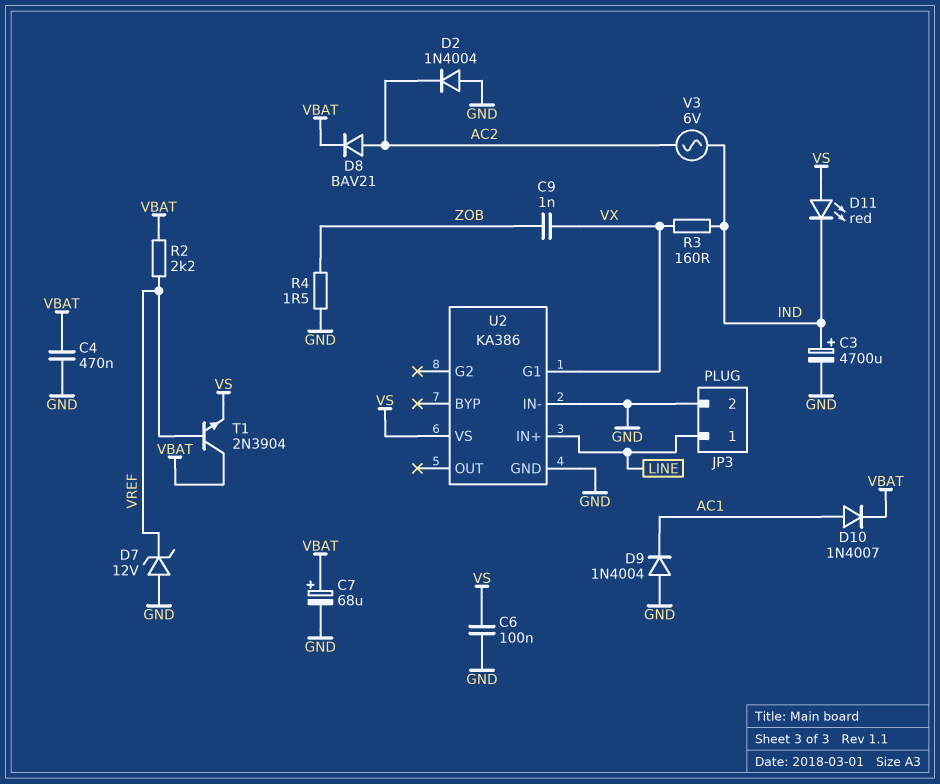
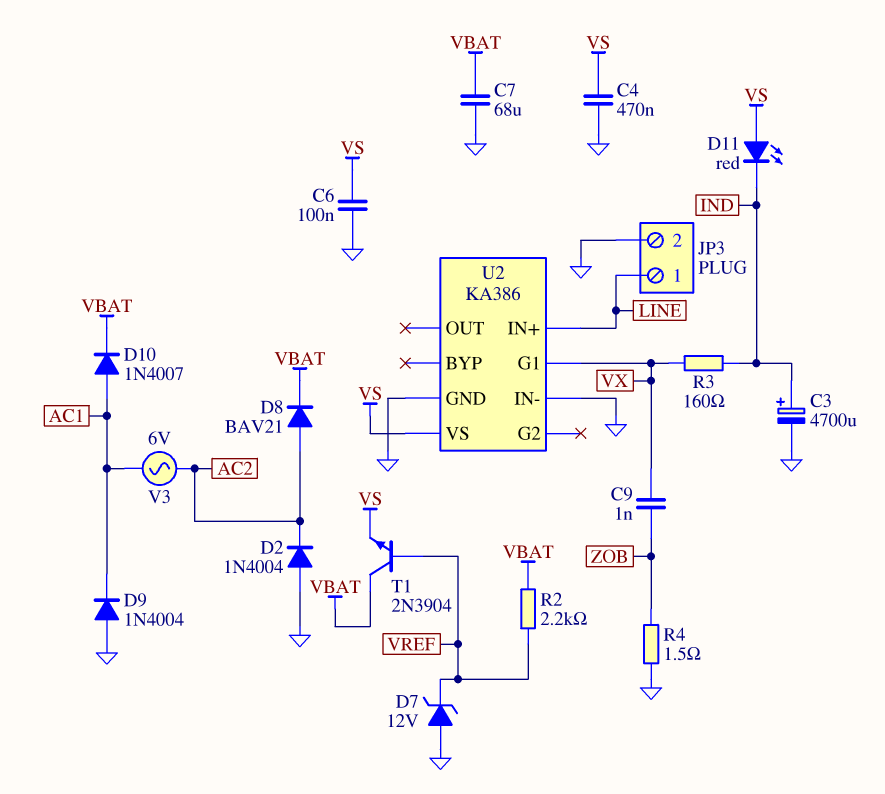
C4: 470nF (GND, VBAT) -> 470nF (GND, VS)
C7: 68uF (plus VBAT, minus GND) -> 68uF (GND, VBAT)
V3: AC 6V (AC2, IND) -> AC 6V (AC1, AC2)

